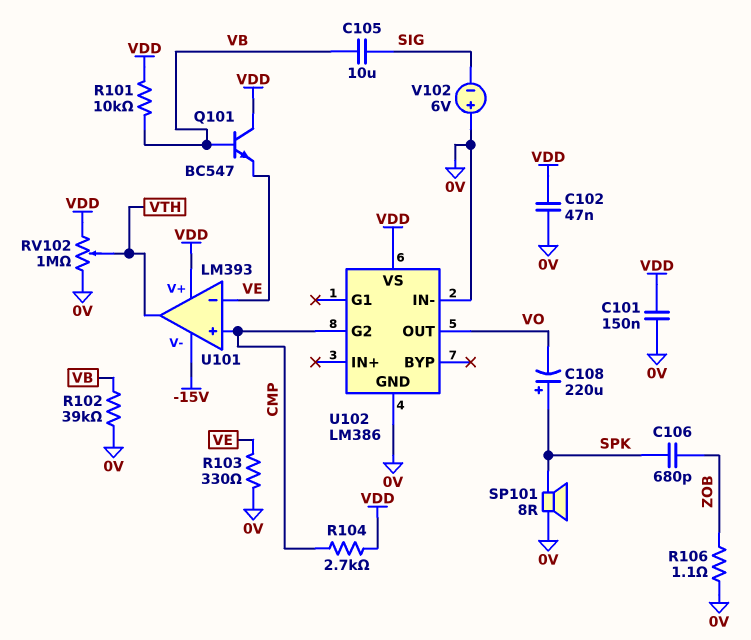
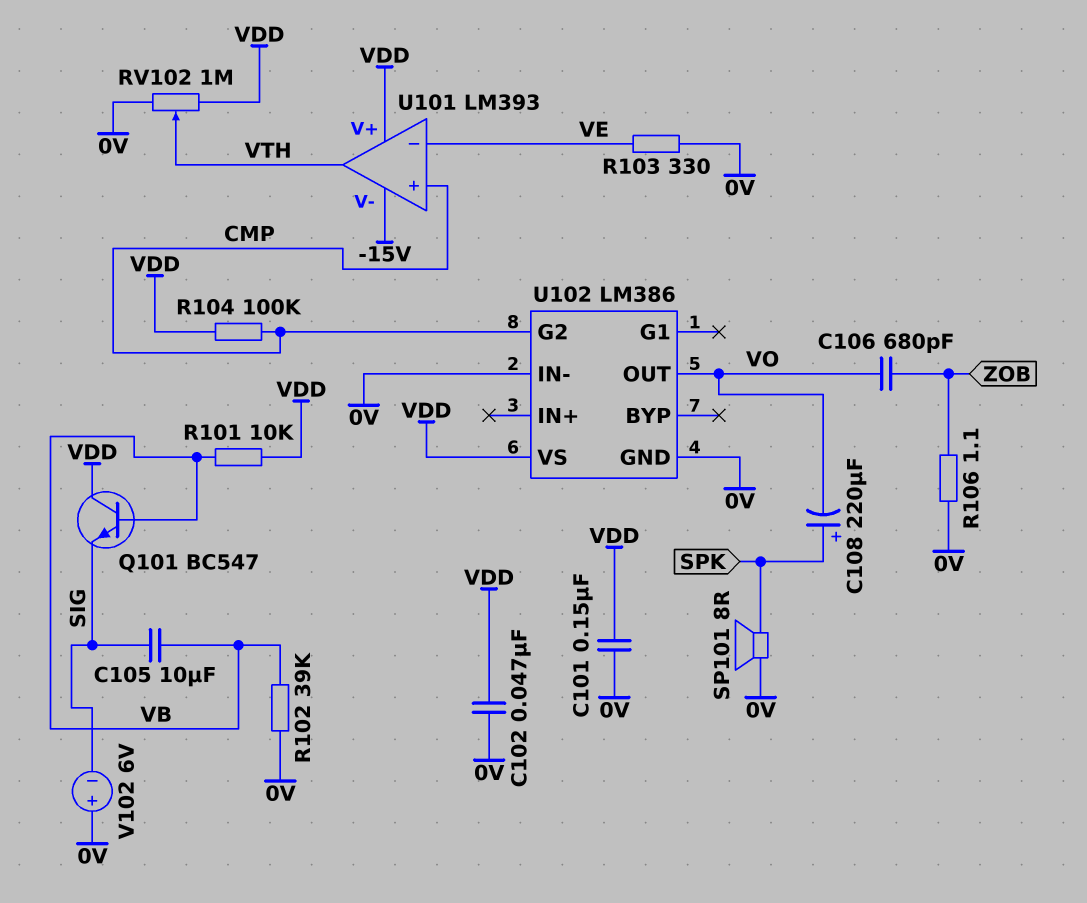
C106: 680pF (SPK, ZOB) -> 680pF (VO, ZOB)
Q101: NPN BC547 (B VB, C VDD, E VE) -> NPN BC547 (B VB, C VDD, E SIG)
R104: 2.7k (CMP, VDD) -> 100k (CMP, VDD)

